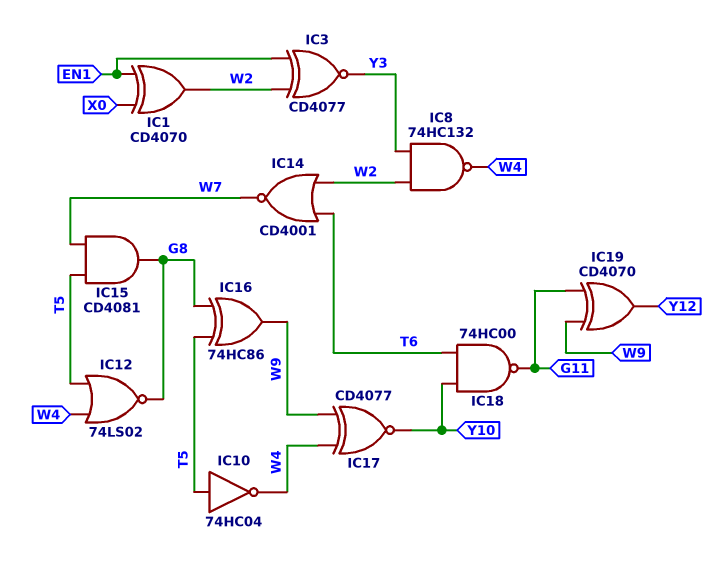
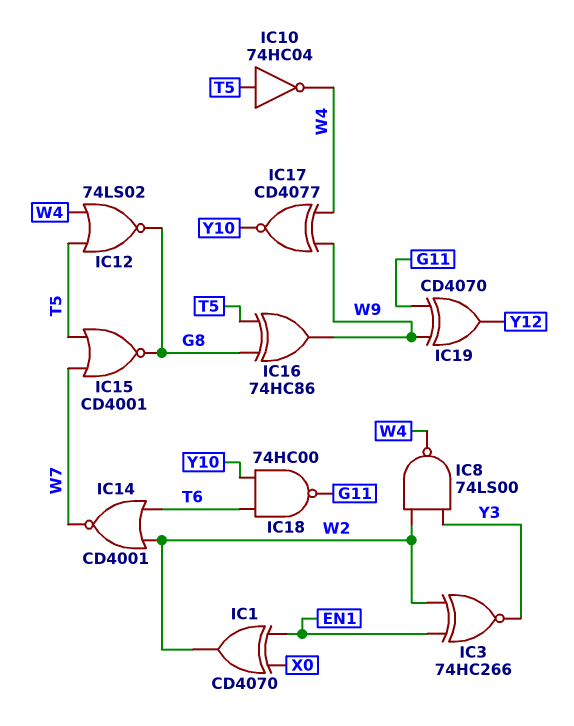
IC3: XNOR CD4077 (in EN1, in W2, out Y3) -> XNOR 74HC266 (in EN1, in W2, out Y3)
IC8: NAND 74HC132 (in W2, in Y3, out W4) -> NAND 74LS00 (in W2, in Y3, out W4)
IC15: AND CD4081 (in T5, in W7, out G8) -> NOR CD4001 (in T5, in W7, out G8)

